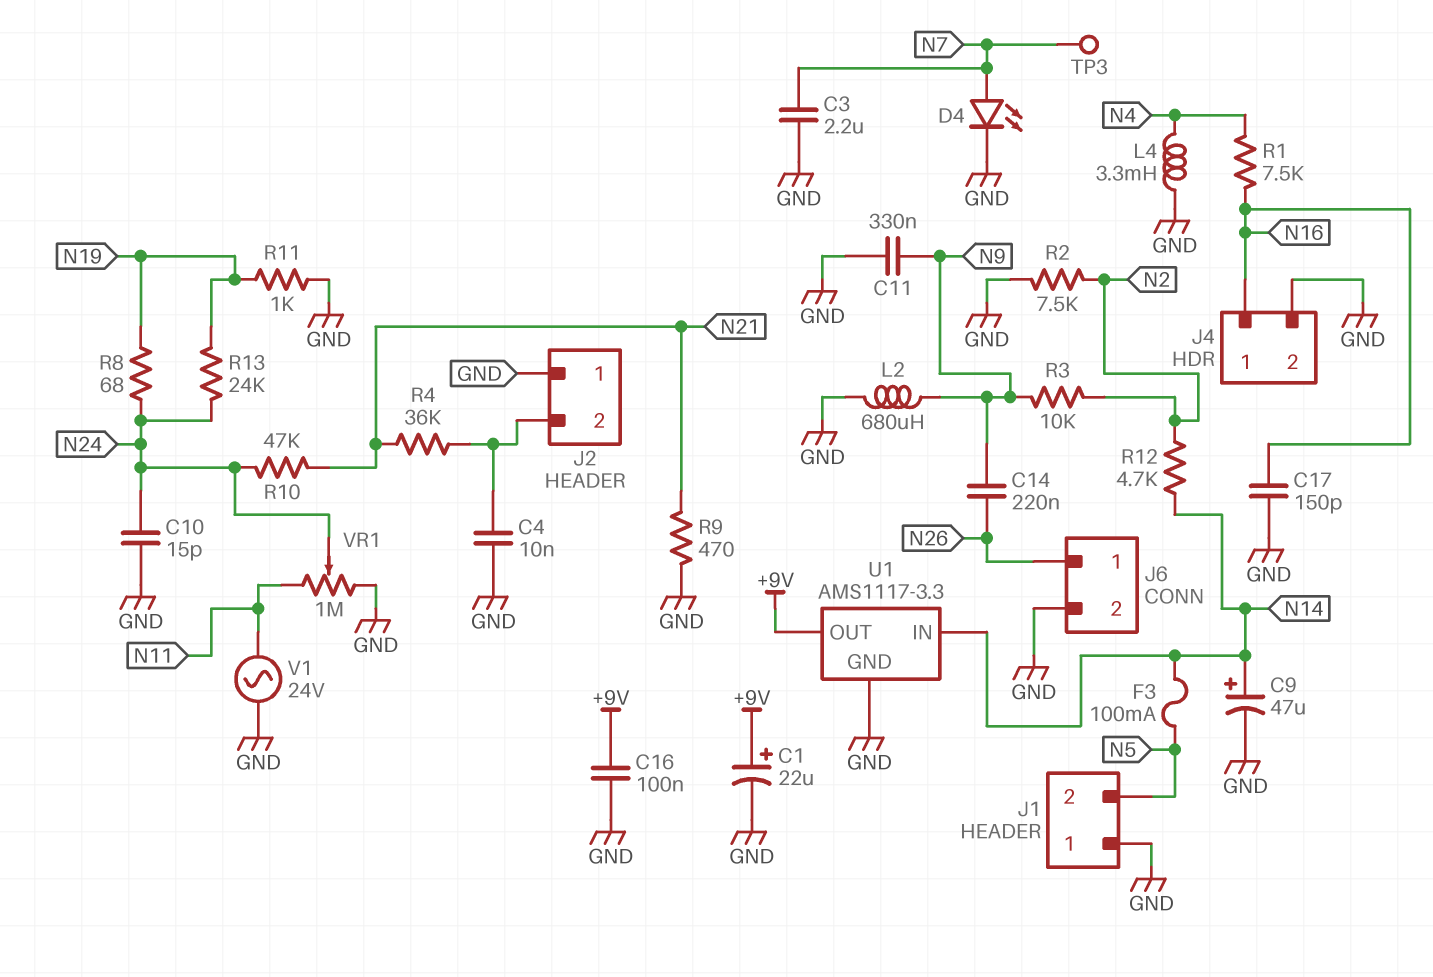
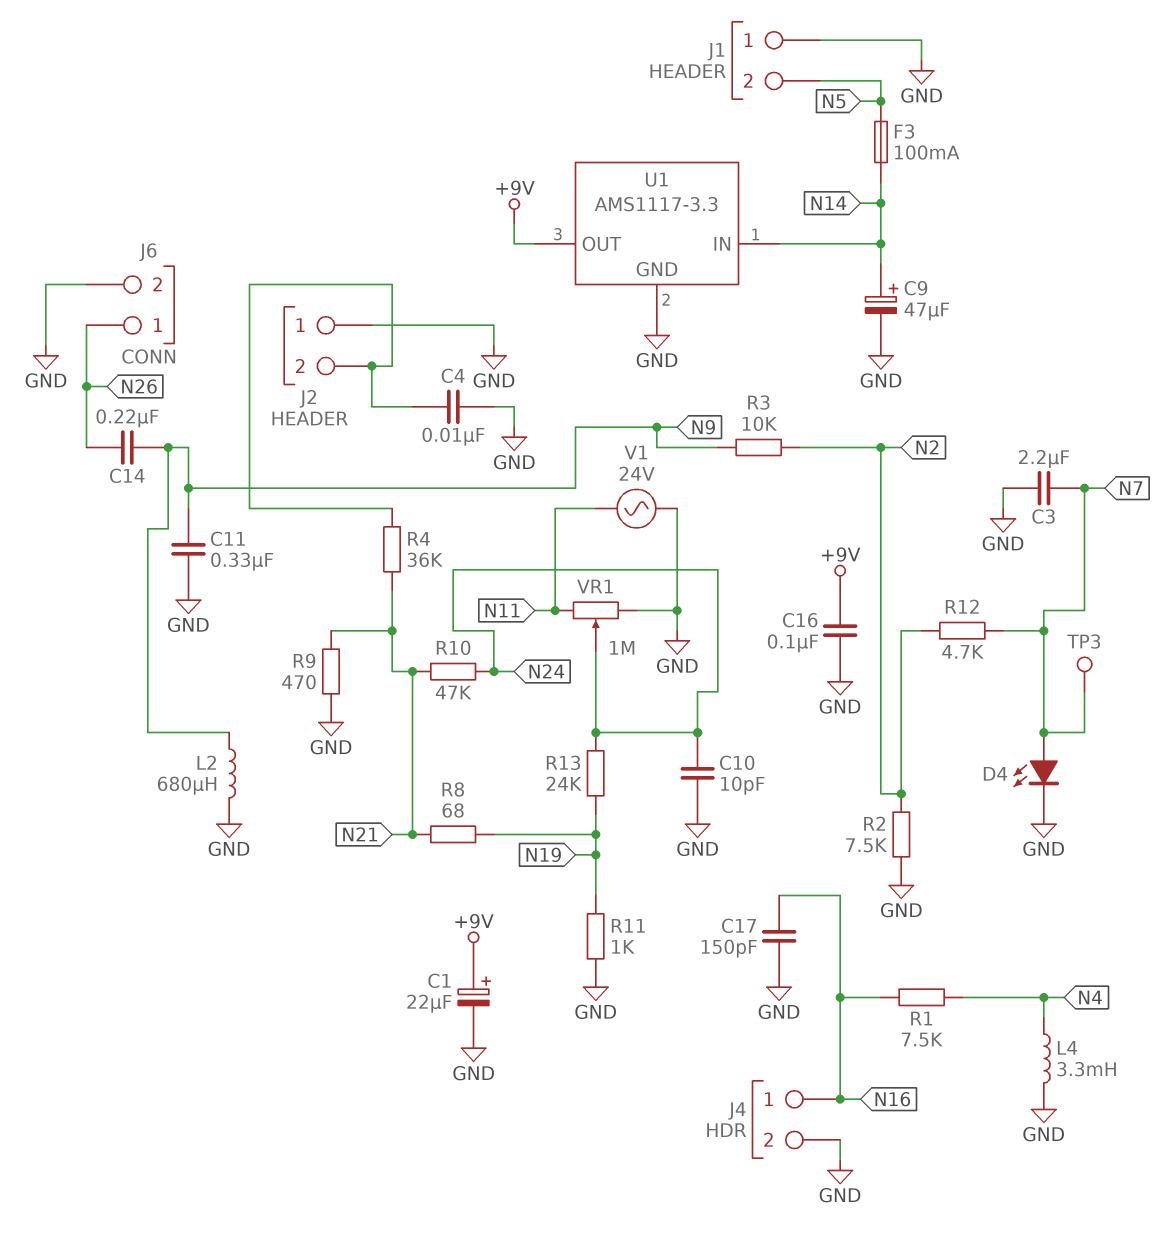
C10: 15pF (GND, N24) -> 10pF (GND, N24)
R8: 68 (N19, N24) -> 68 (N19, N21)
R12: 4.7k (N2, N14) -> 4.7k (N2, N7)

